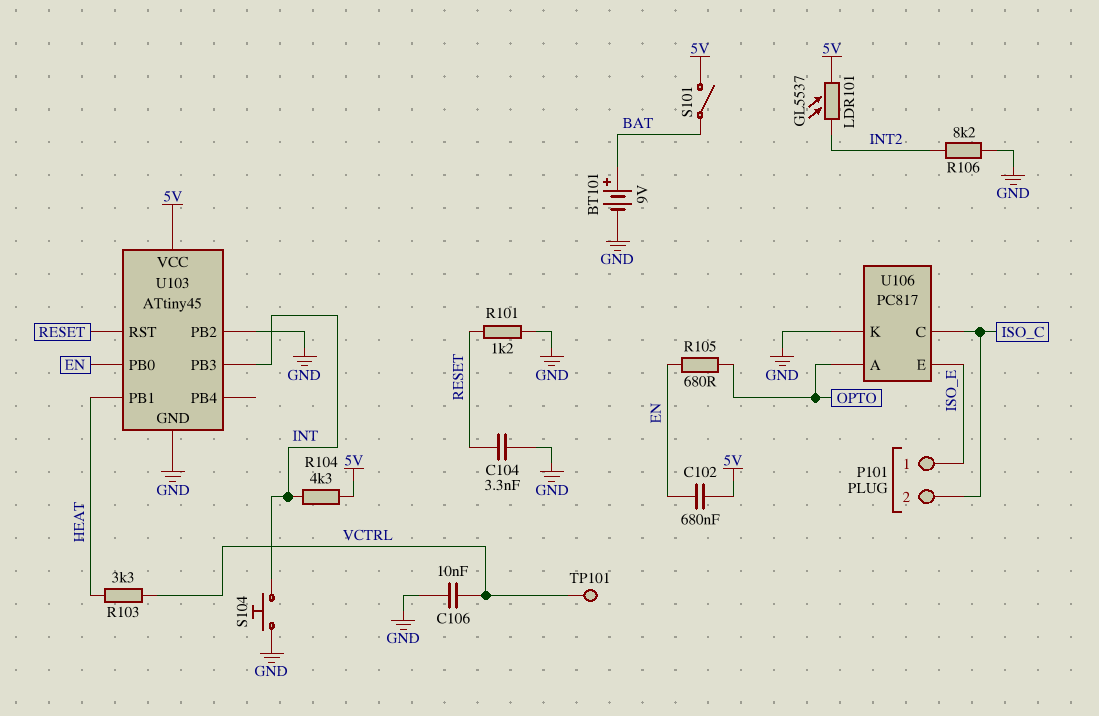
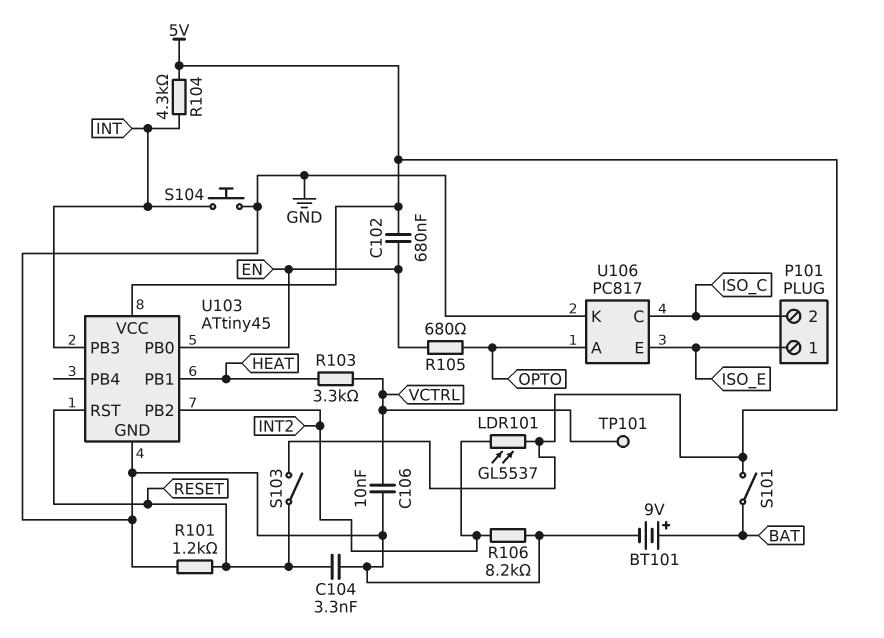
S103: none -> switch (5V, RESET)
U103 pin PB2: GND -> INT2

